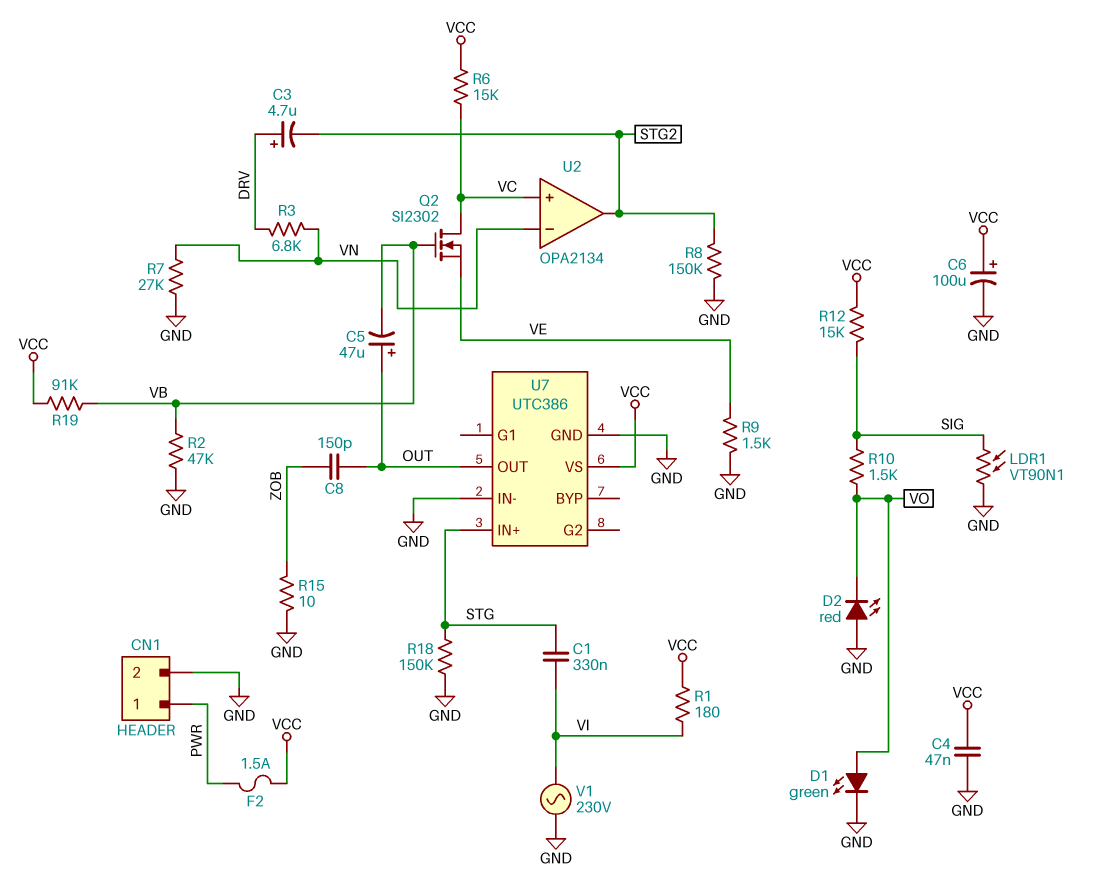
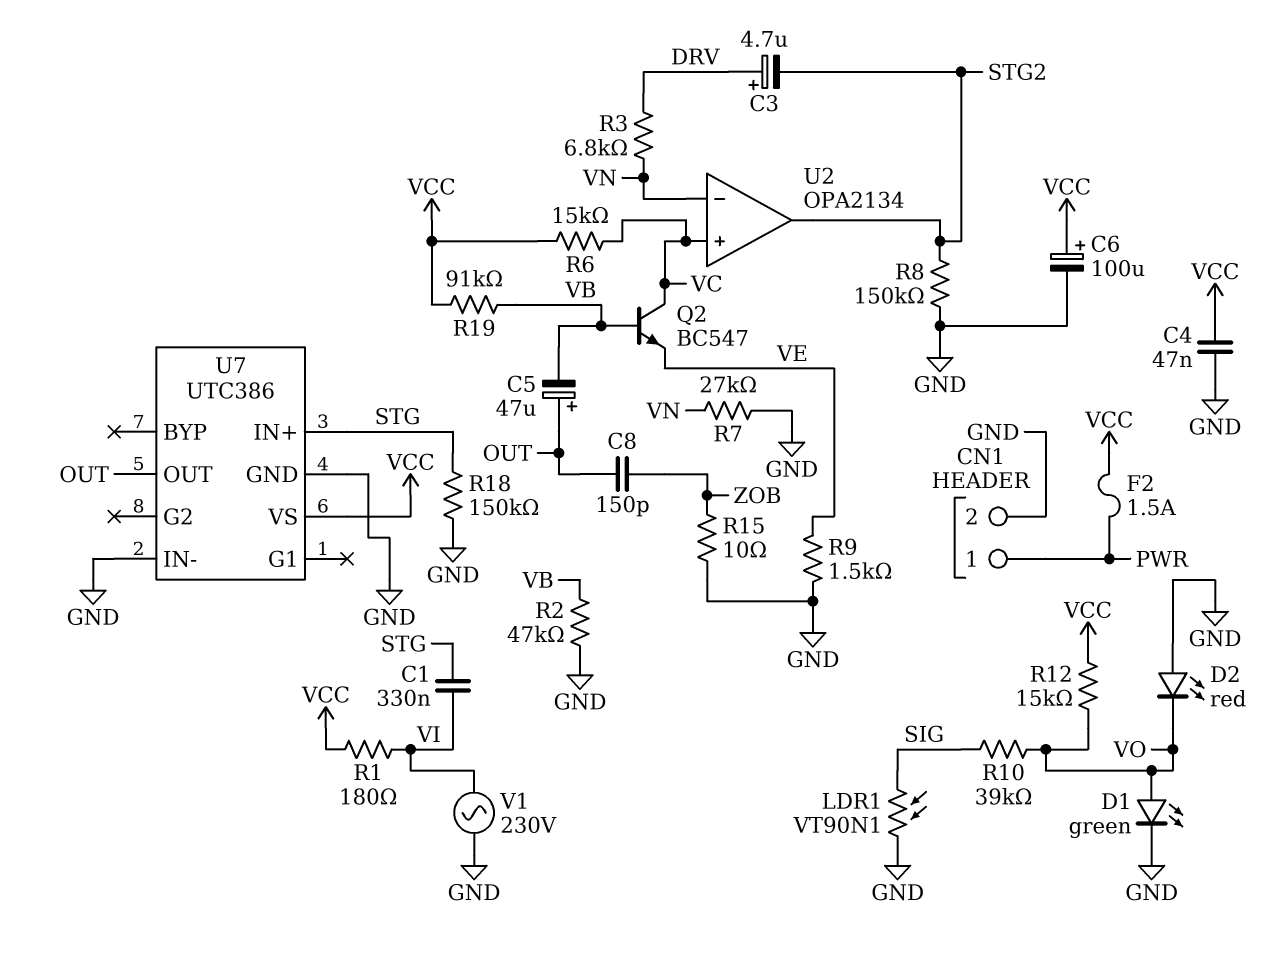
Q2: NMOS SI2302 (G VB, D VC, S VE) -> NPN BC547 (B VB, C VC, E VE)
R10: 1.5k (SIG, VO) -> 39k (SIG, VO)
R12: 15k (SIG, VCC) -> 15k (VCC, VO)

